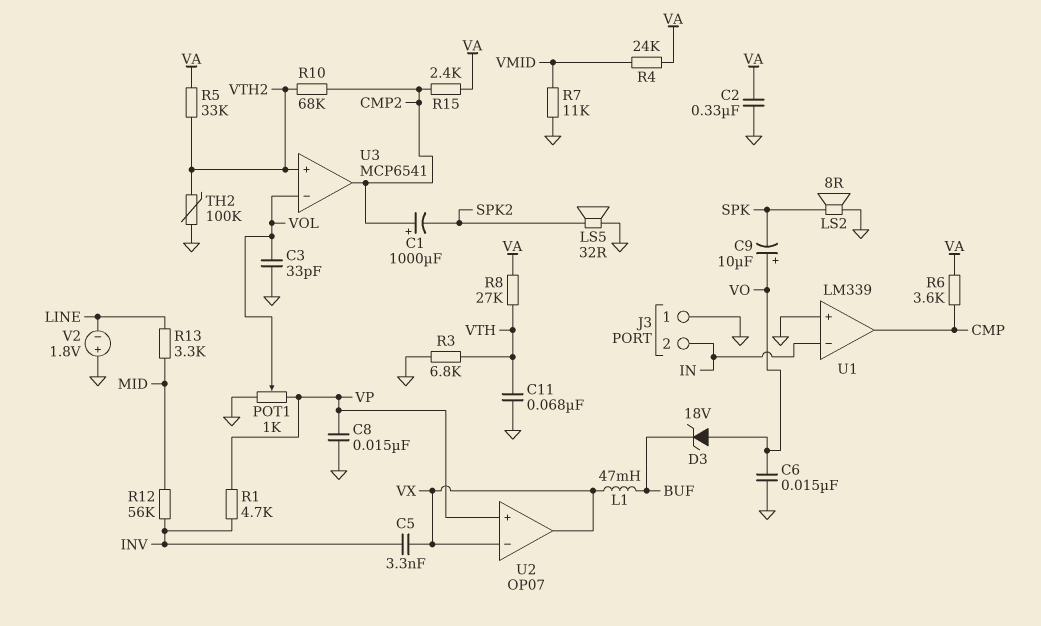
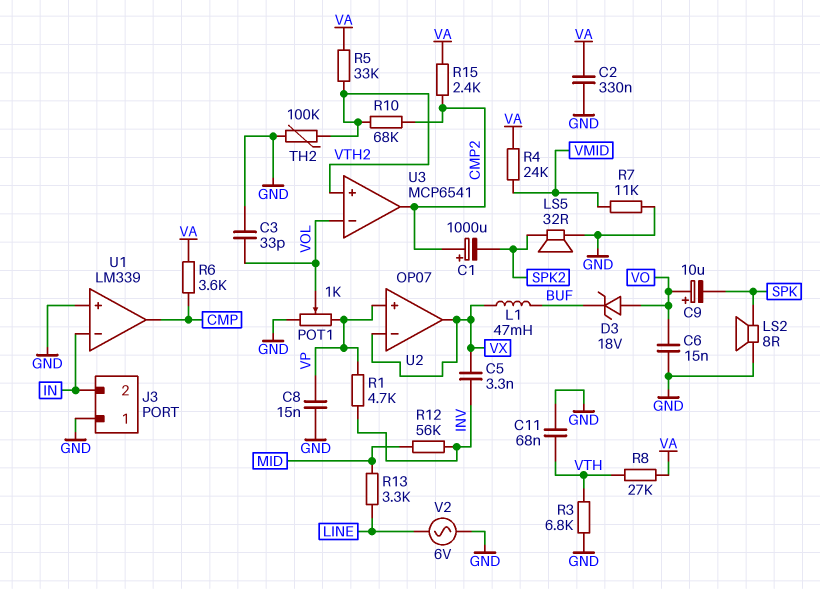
V2: 1.8V (plus GND, minus LINE) -> AC 6V (GND, LINE)

